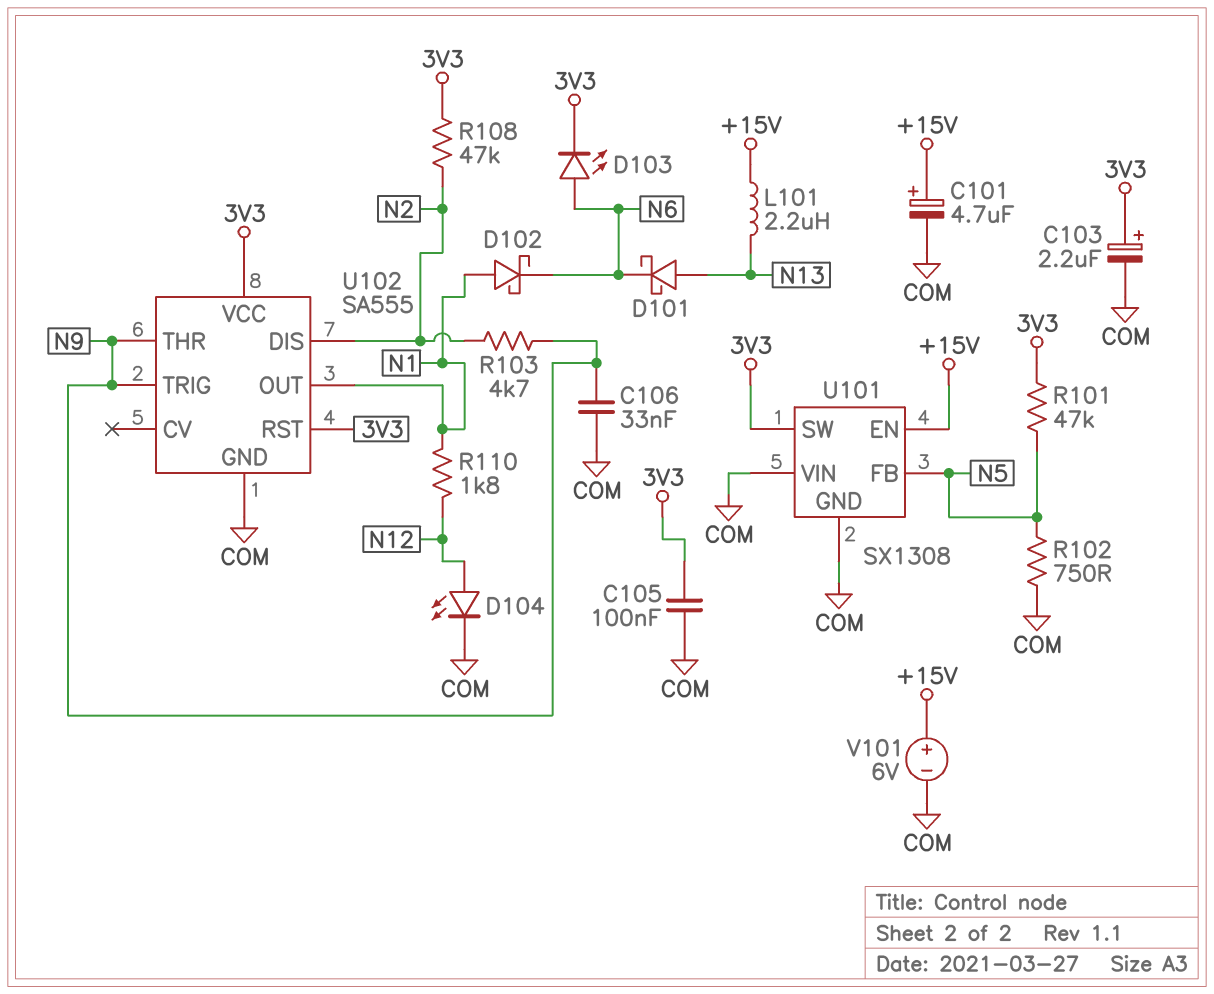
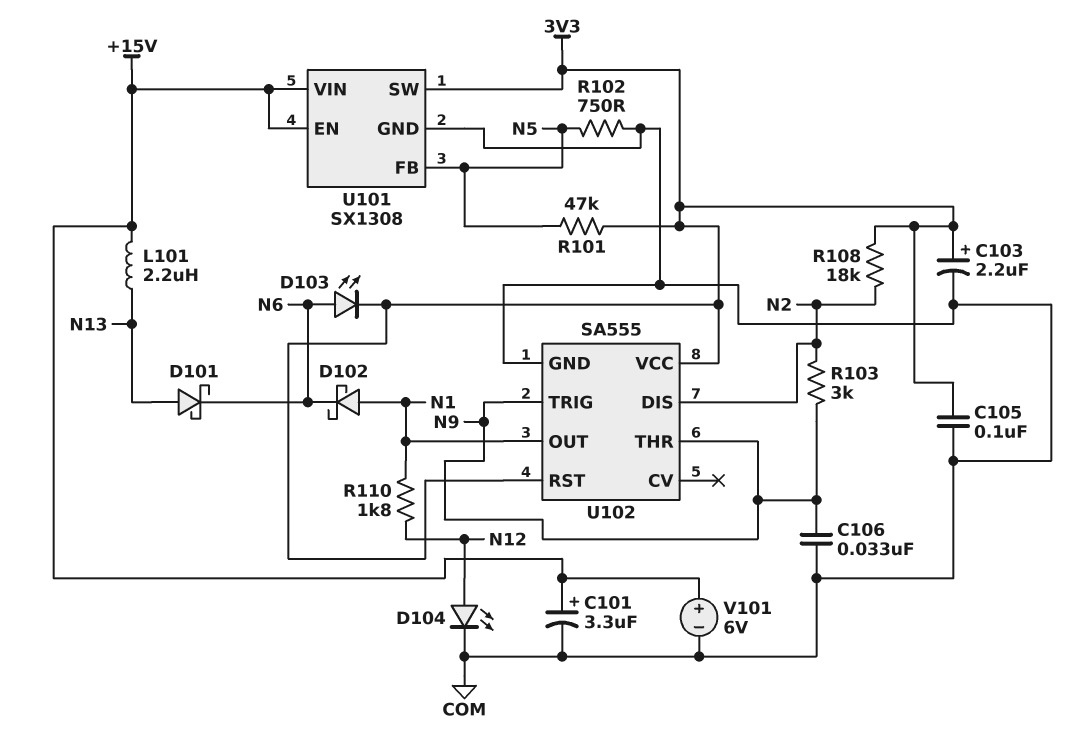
C101: 4.7uF (plus +15V, minus COM) -> 3.3uF (plus +15V, minus COM)
R103: 4.7k (N2, N9) -> 3k (N2, N9)
R108: 47k (3V3, N2) -> 18k (3V3, N2)
U101 pin VIN: COM -> +15V

